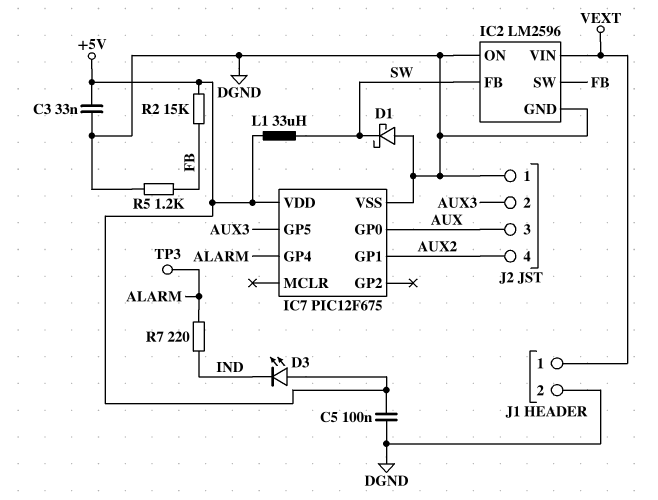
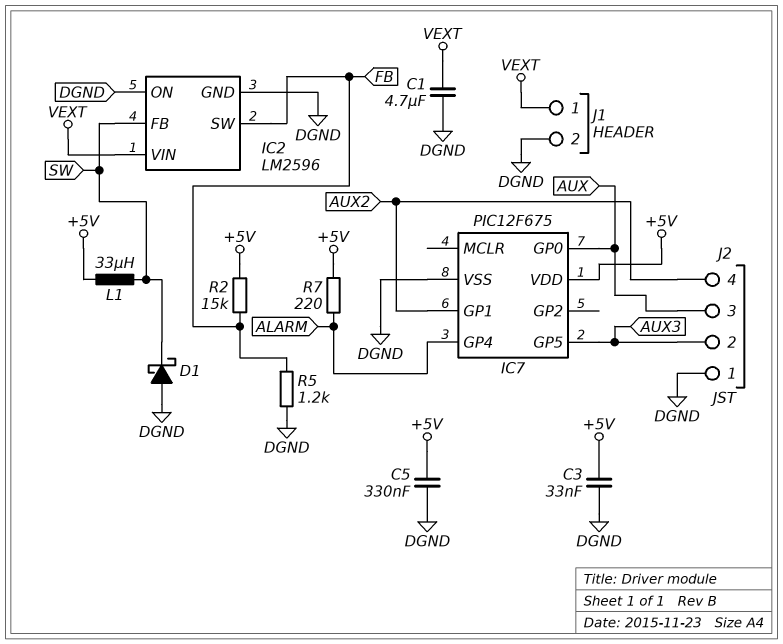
C1: none -> 4.7uF (DGND, VEXT)
C5: 100nF (+5V, DGND) -> 330nF (+5V, DGND)
D3: LED (A +5V, K IND) -> none
R7: 220 (ALARM, IND) -> 220 (+5V, ALARM)
TP3: test point (ALARM) -> none

